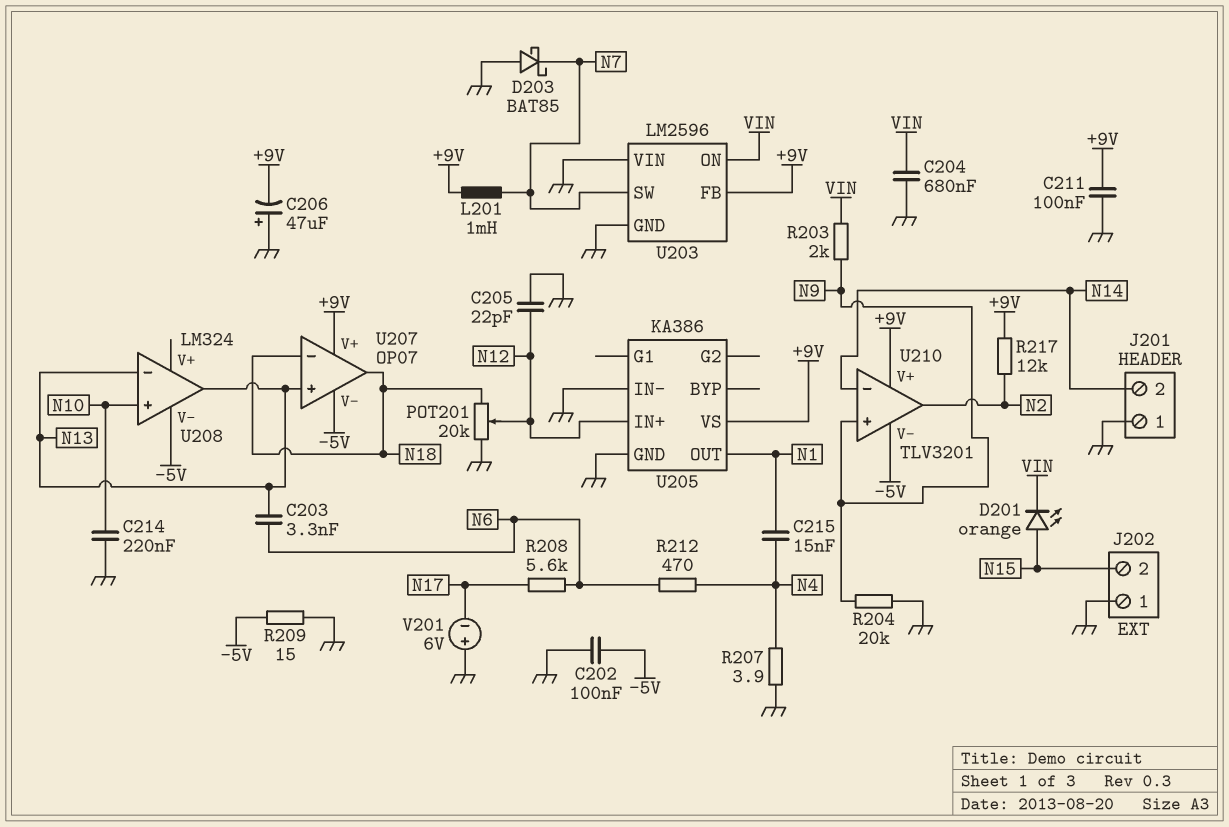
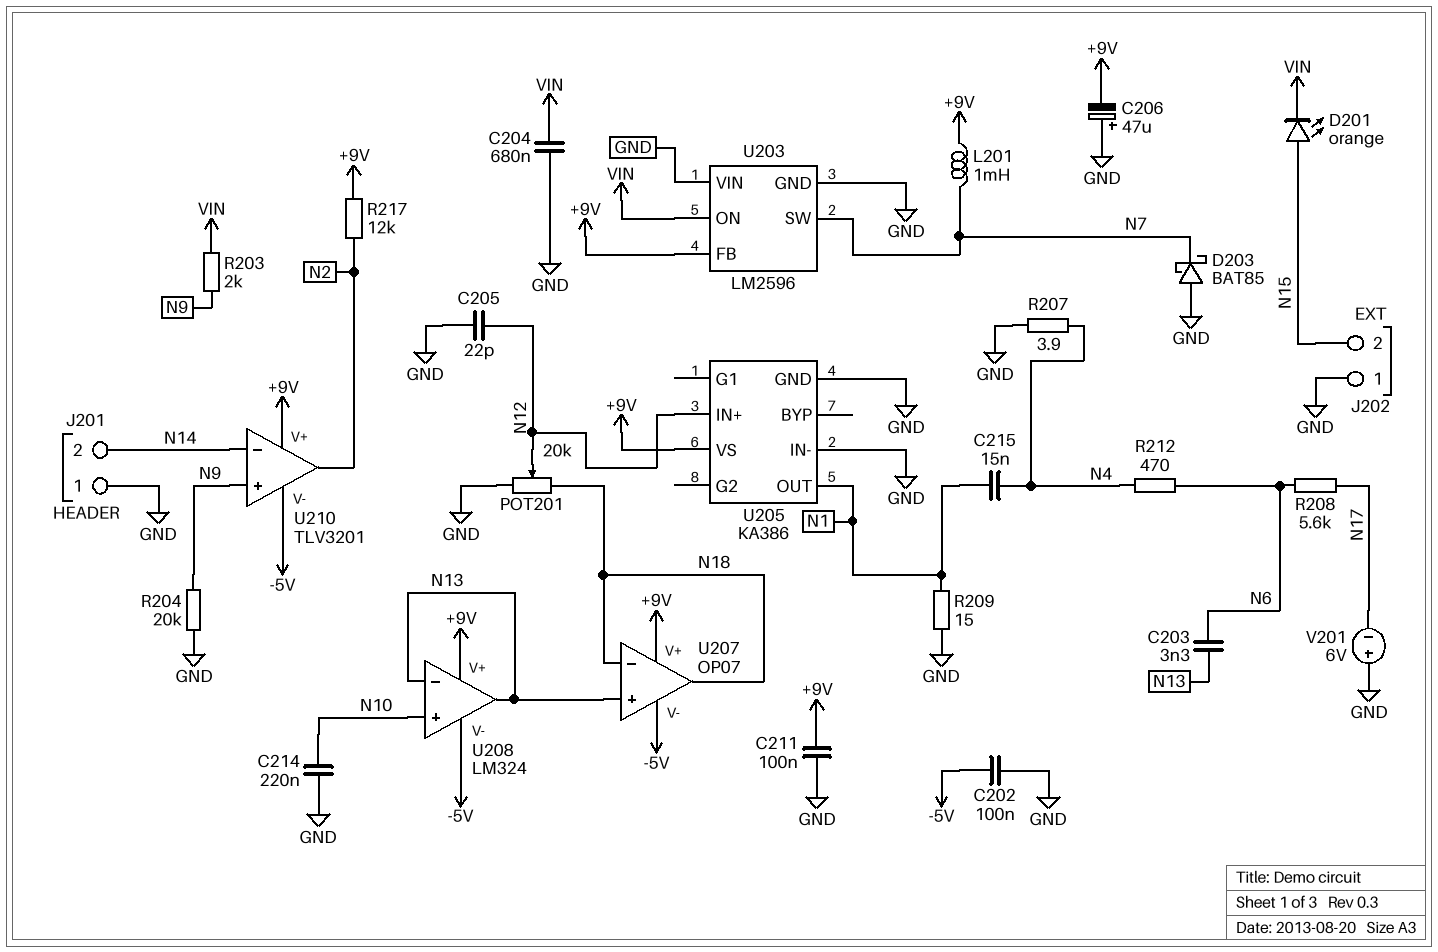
R209: 15 (-5V, GND) -> 15 (GND, N1)
U208 pin V+: none -> +9V

